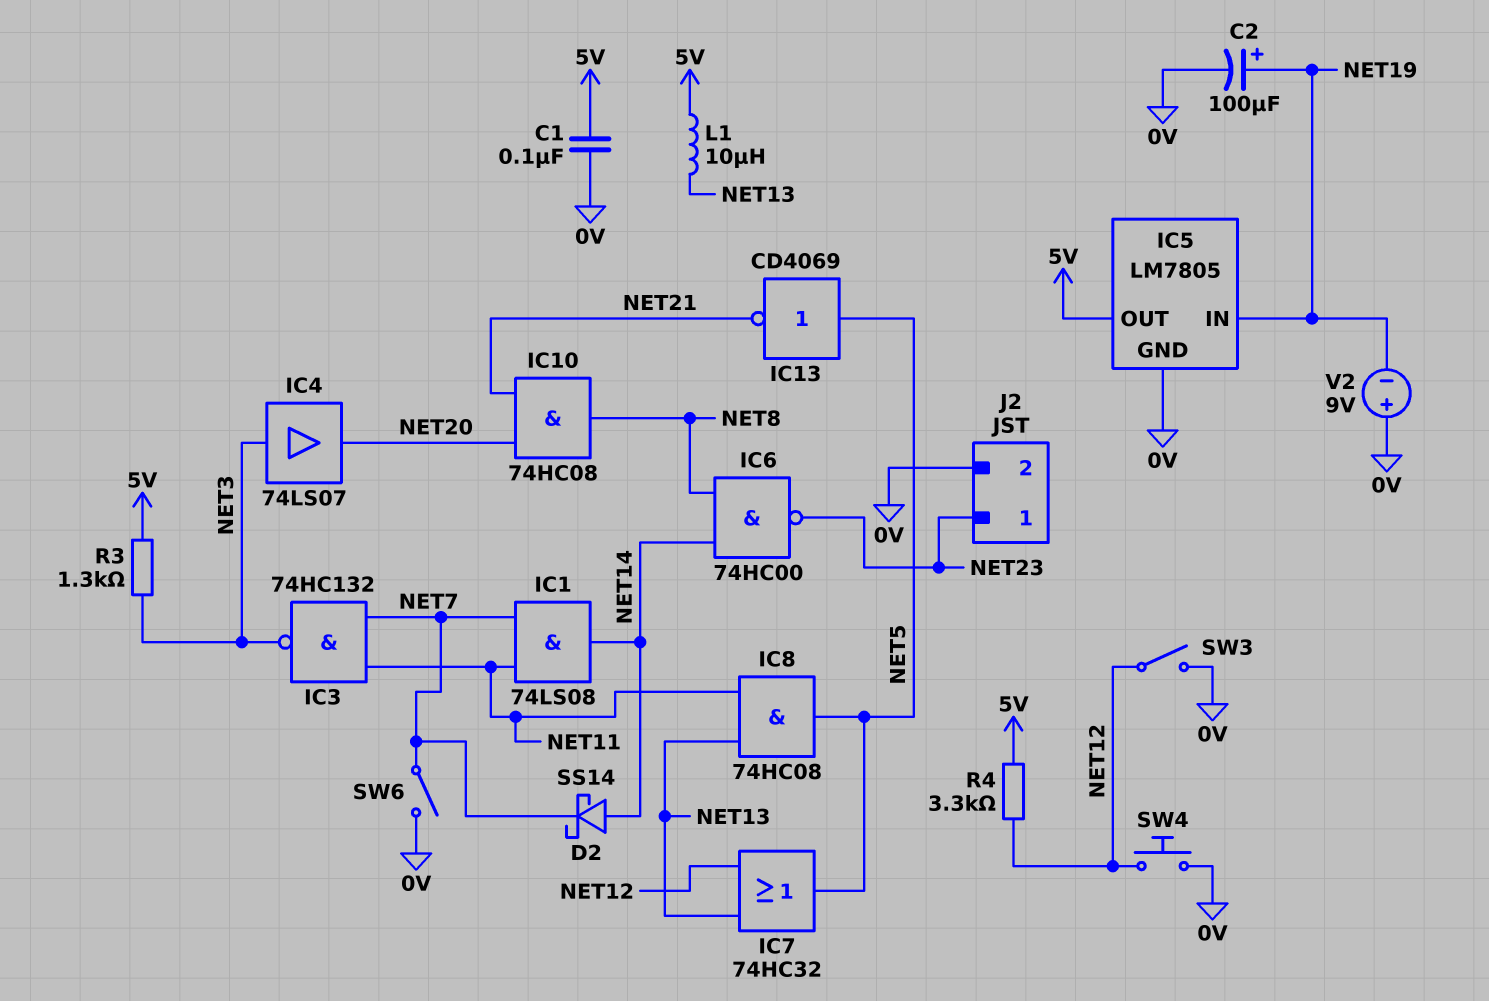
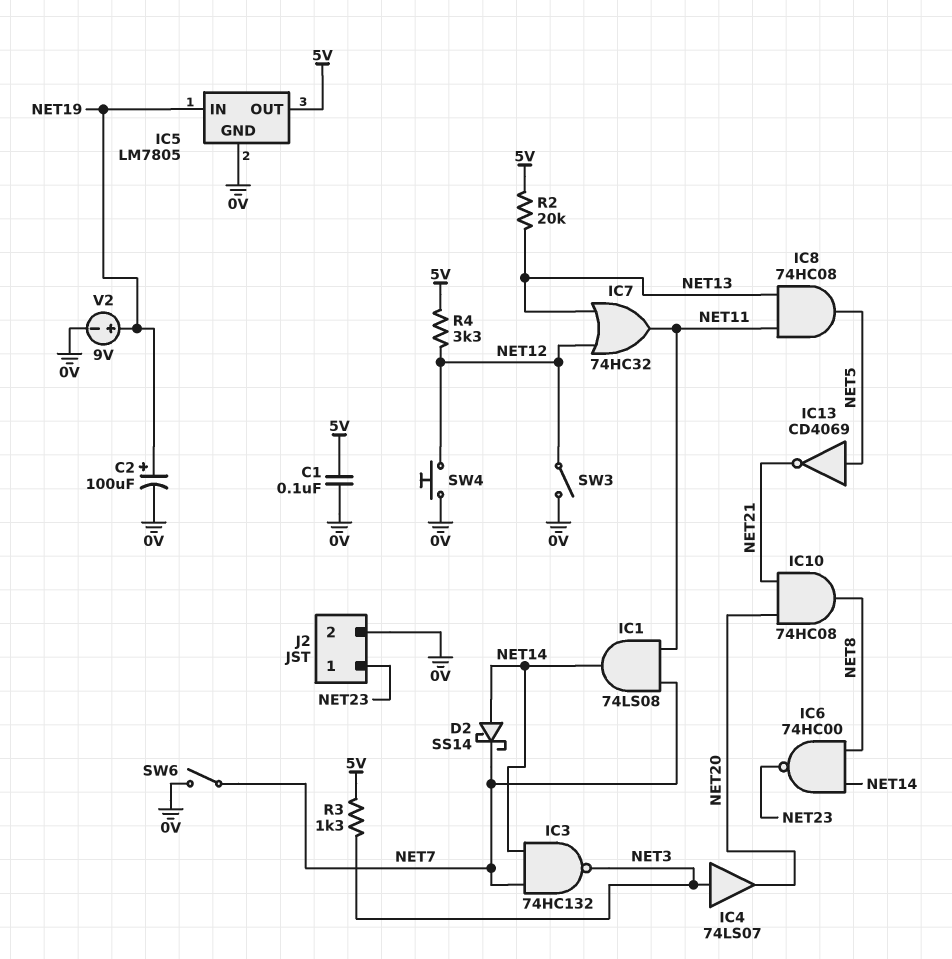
IC3: NAND 74HC132 (in NET7, in NET11, out NET3) -> NAND 74HC132 (in NET7, in NET14, out NET3)
IC7: OR 74HC32 (in NET12, in NET13, out NET5) -> OR 74HC32 (in NET12, in NET13, out NET11)
L1: 10uH (5V, NET13) -> none
R2: none -> 20k (5V, NET13)
V2: 9V (plus 0V, minus NET19) -> 9V (plus NET19, minus 0V)

